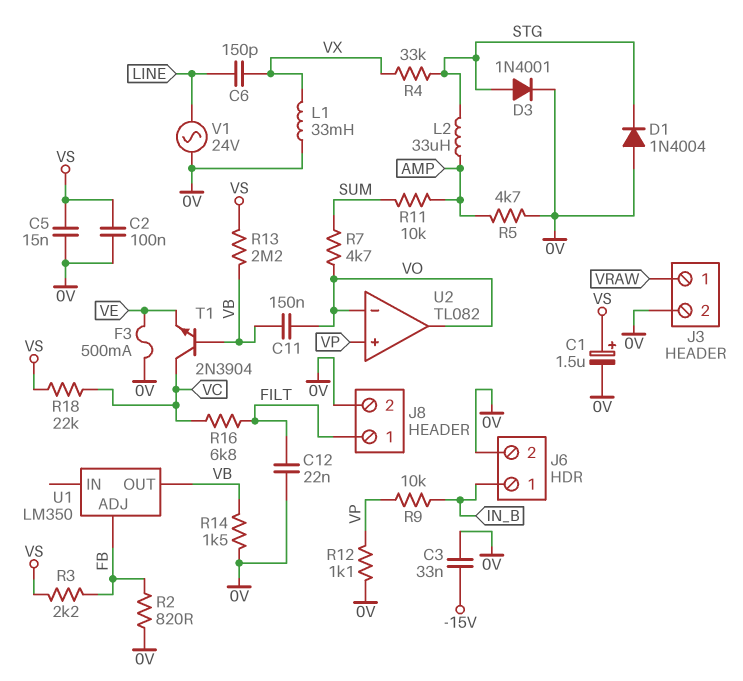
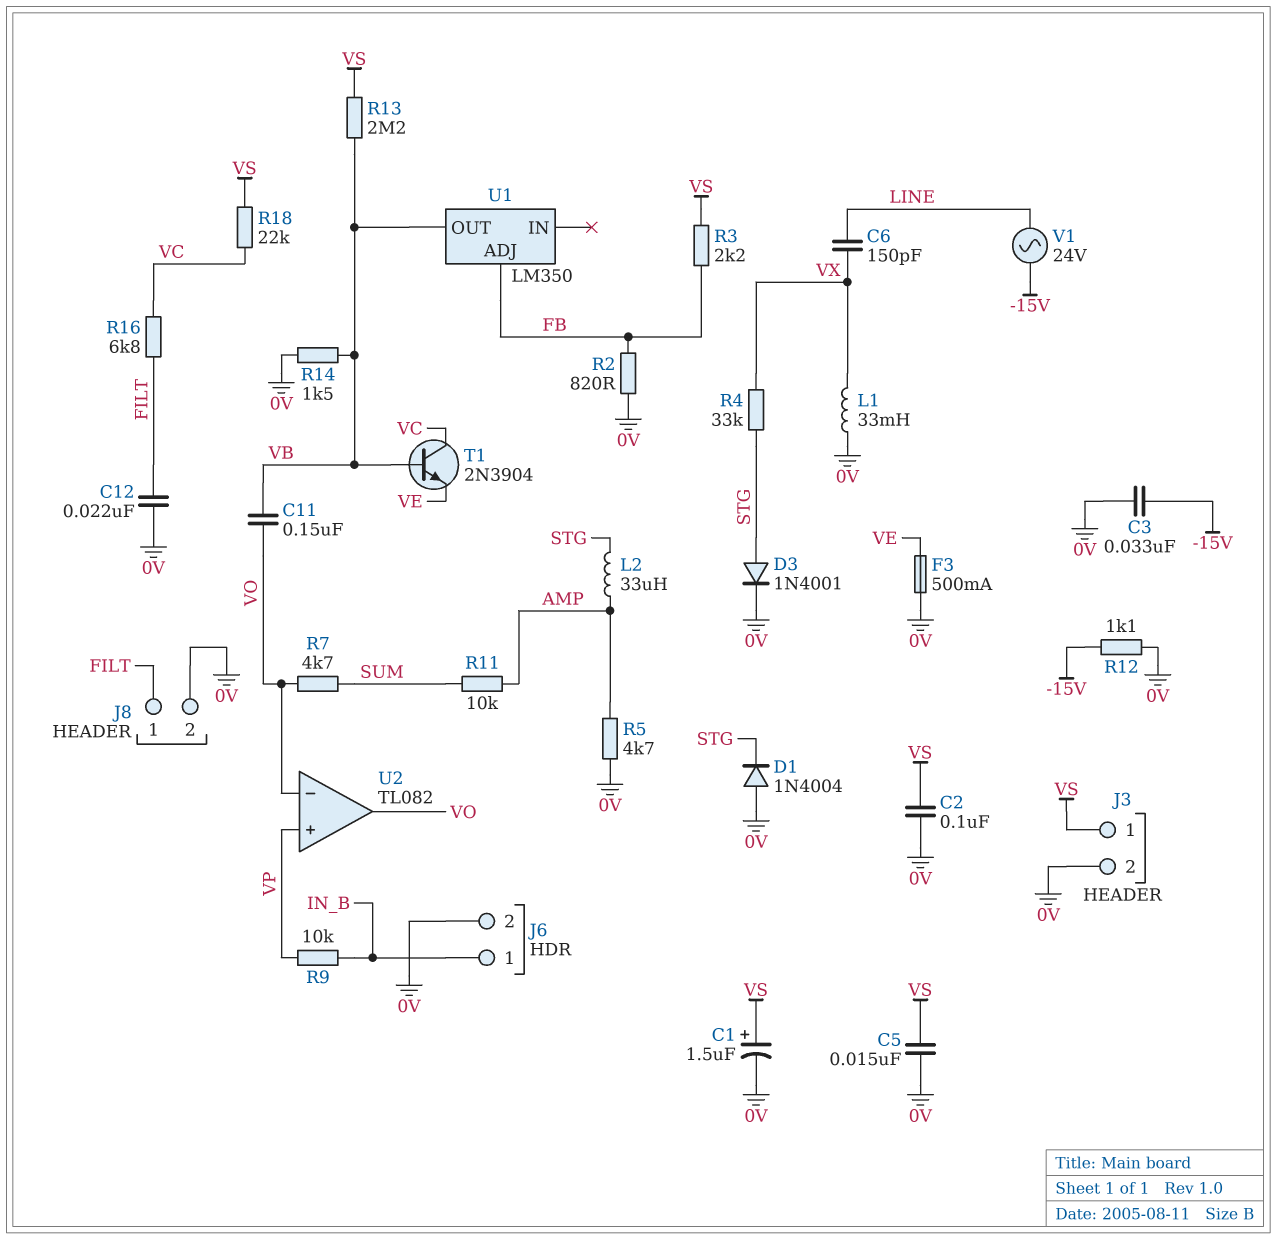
J3 pin 1: VRAW -> VS
R12: 1.1k (0V, VP) -> 1.1k (-15V, 0V)
V1: AC 24V (0V, LINE) -> AC 24V (-15V, LINE)

